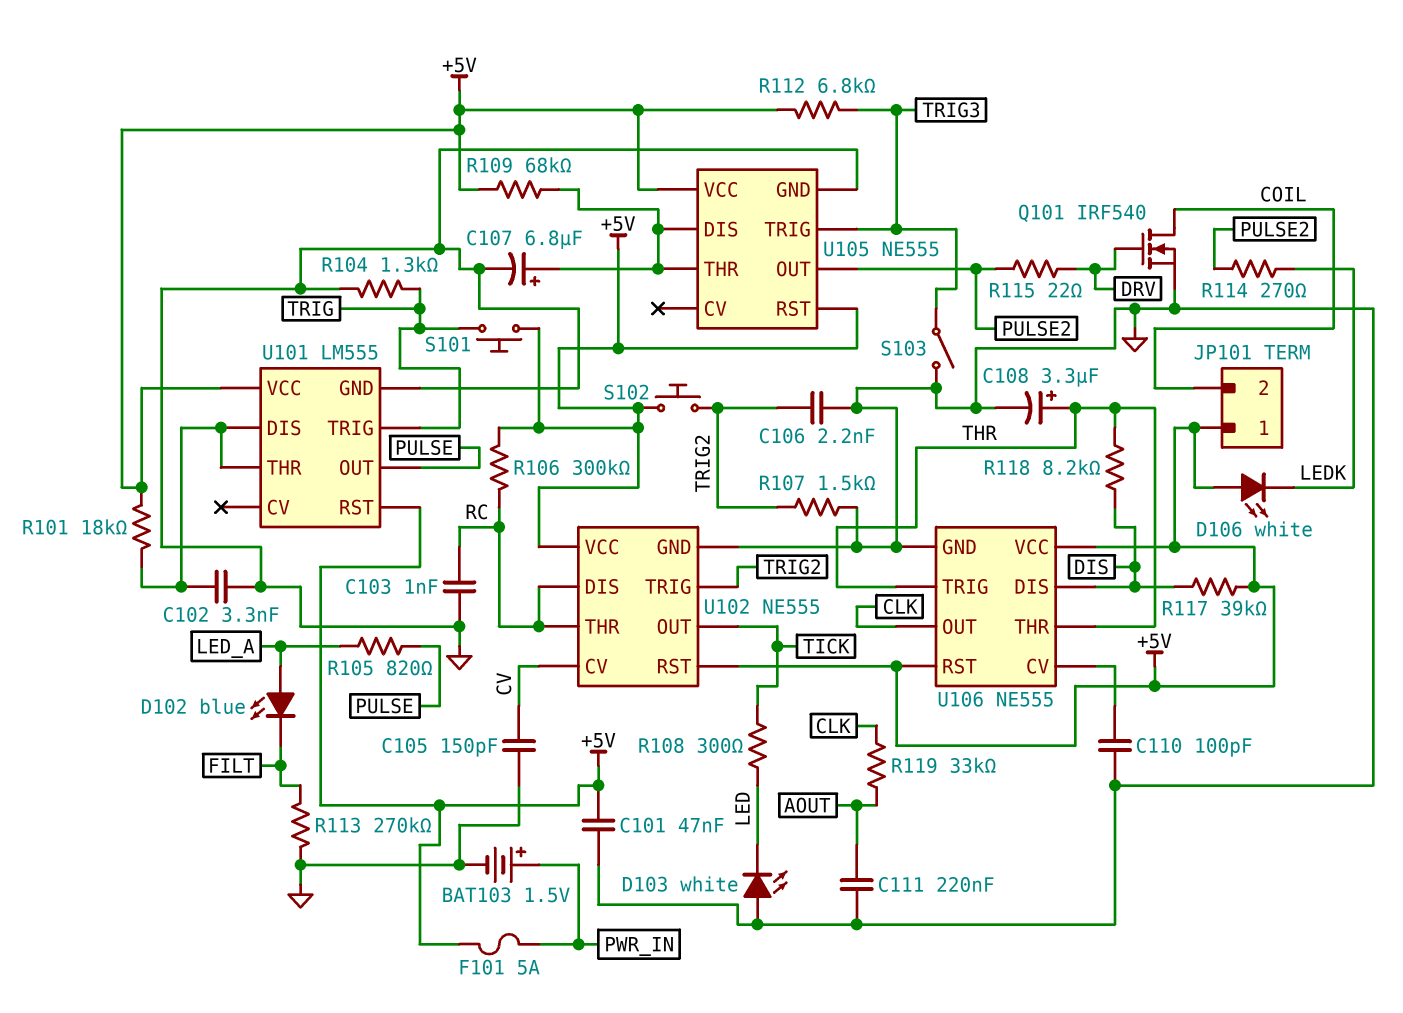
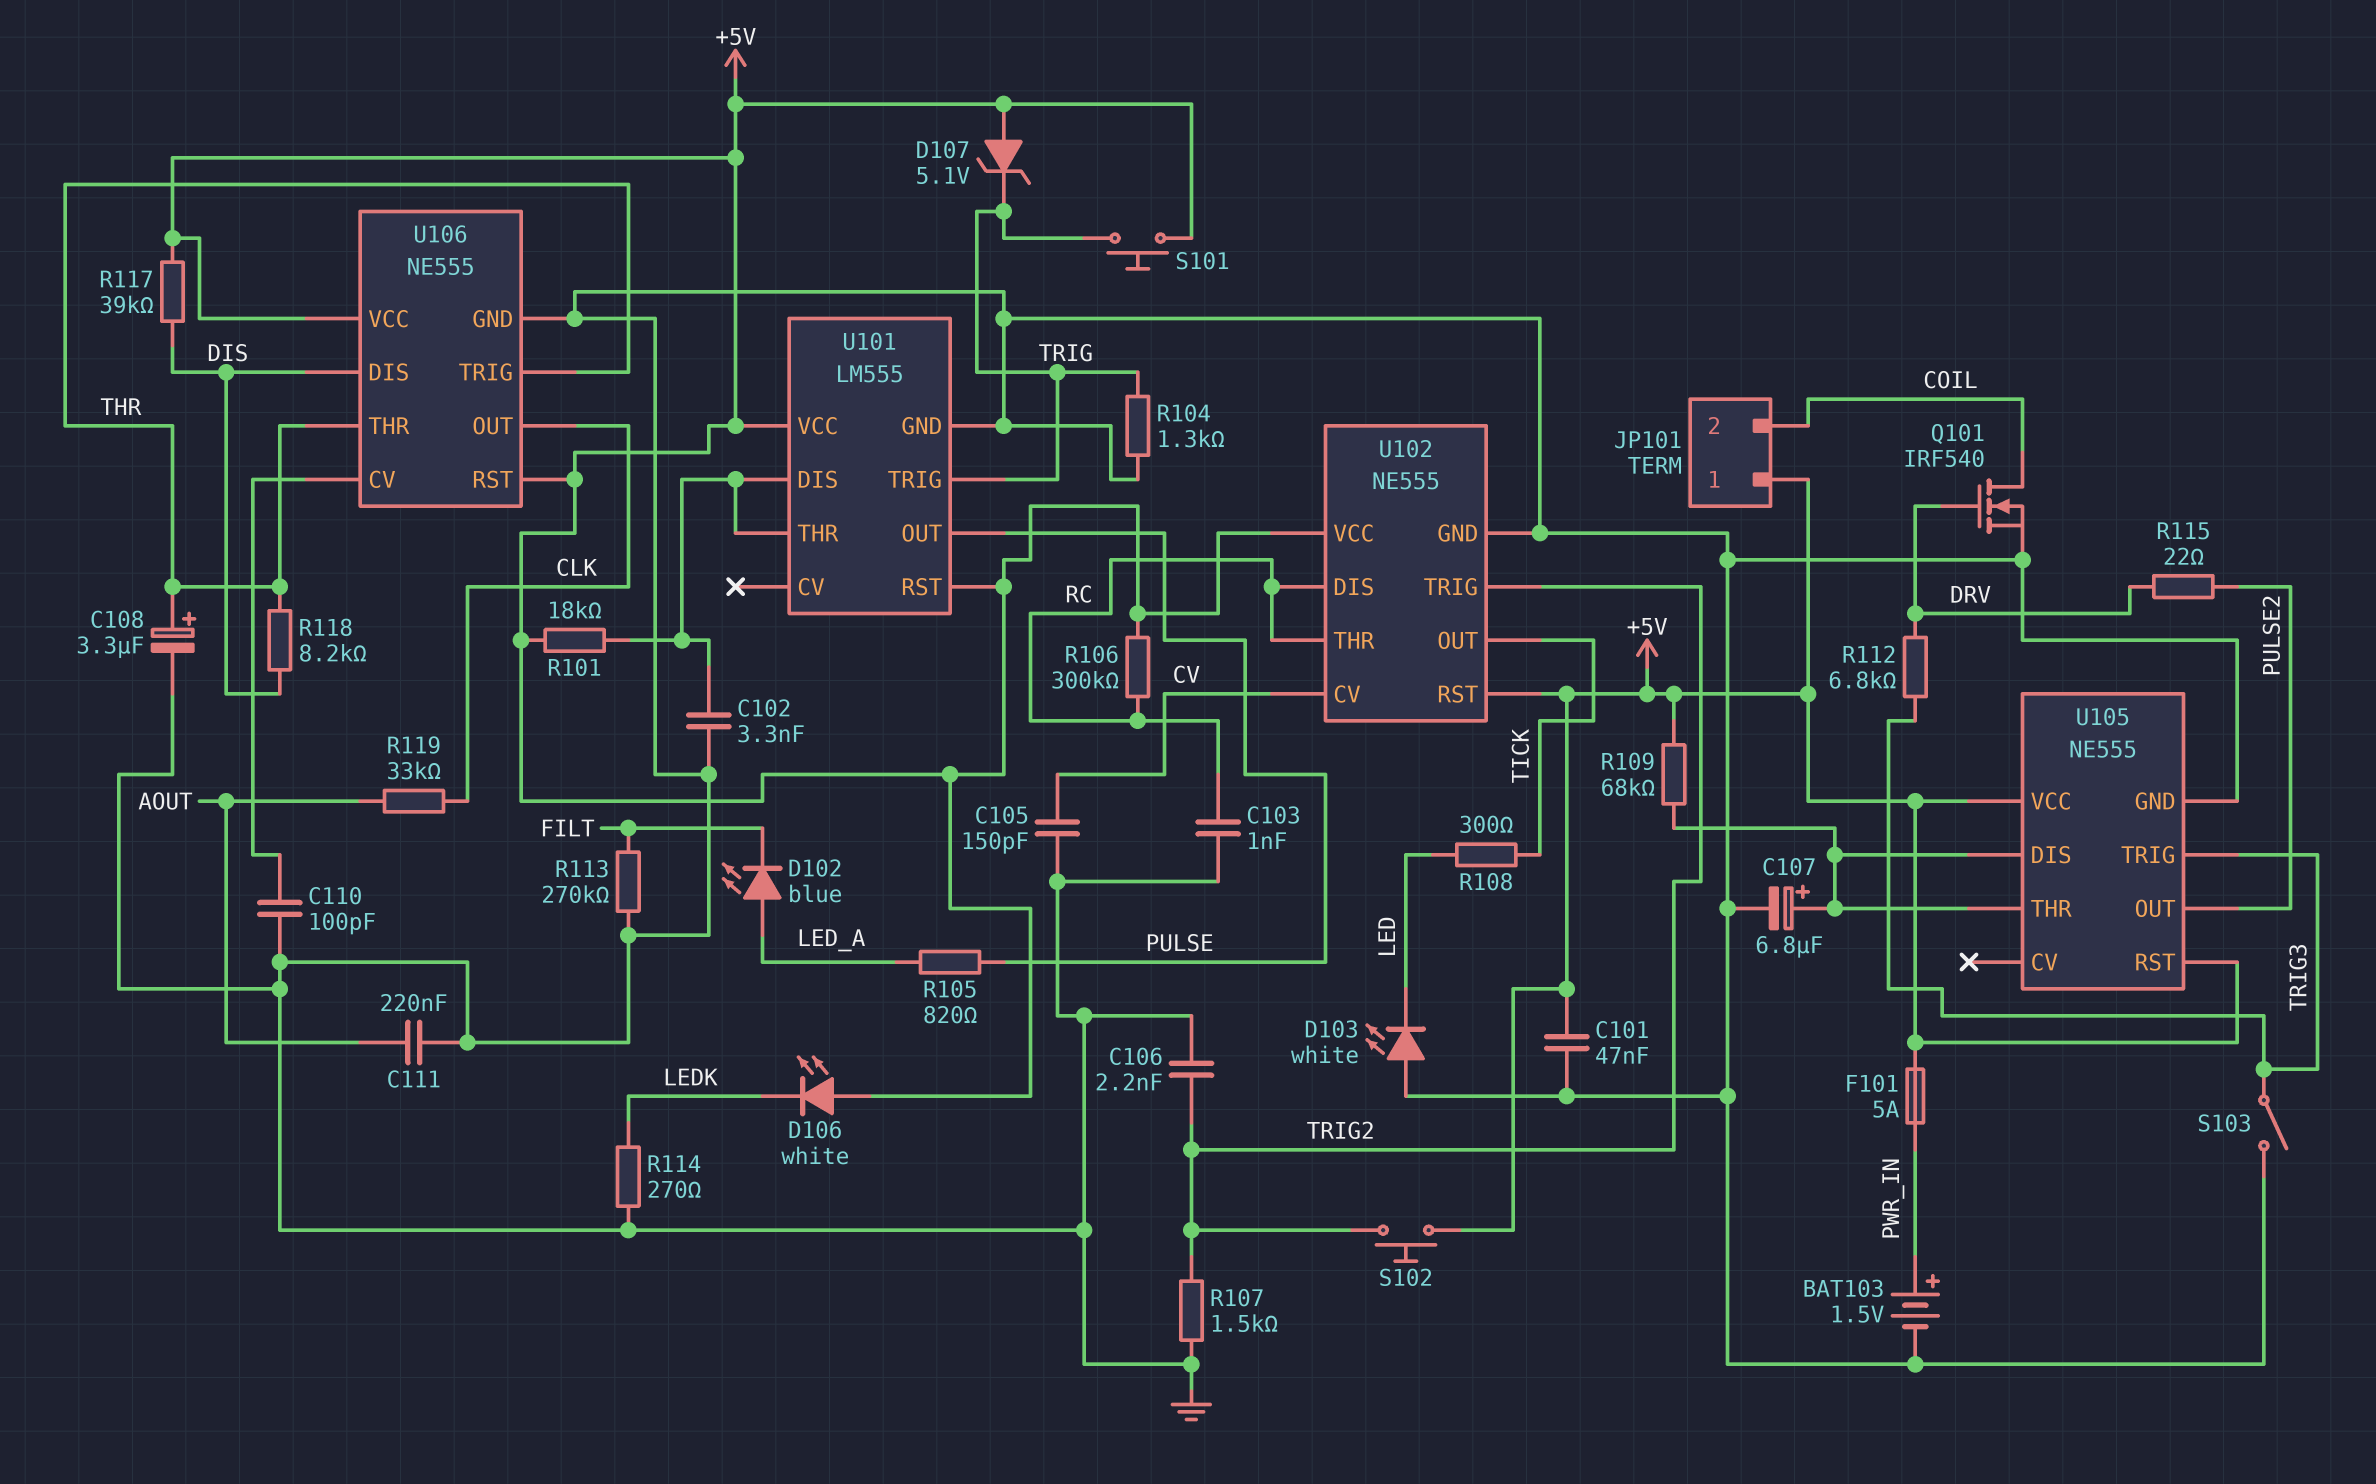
D107: none -> zener 5.1V (A +5V, K TRIG)
R112: 6.8k (+5V, TRIG3) -> 6.8k (DRV, TRIG3)
R114: 270 (LEDK, PULSE2) -> 270 (GND, LEDK)

